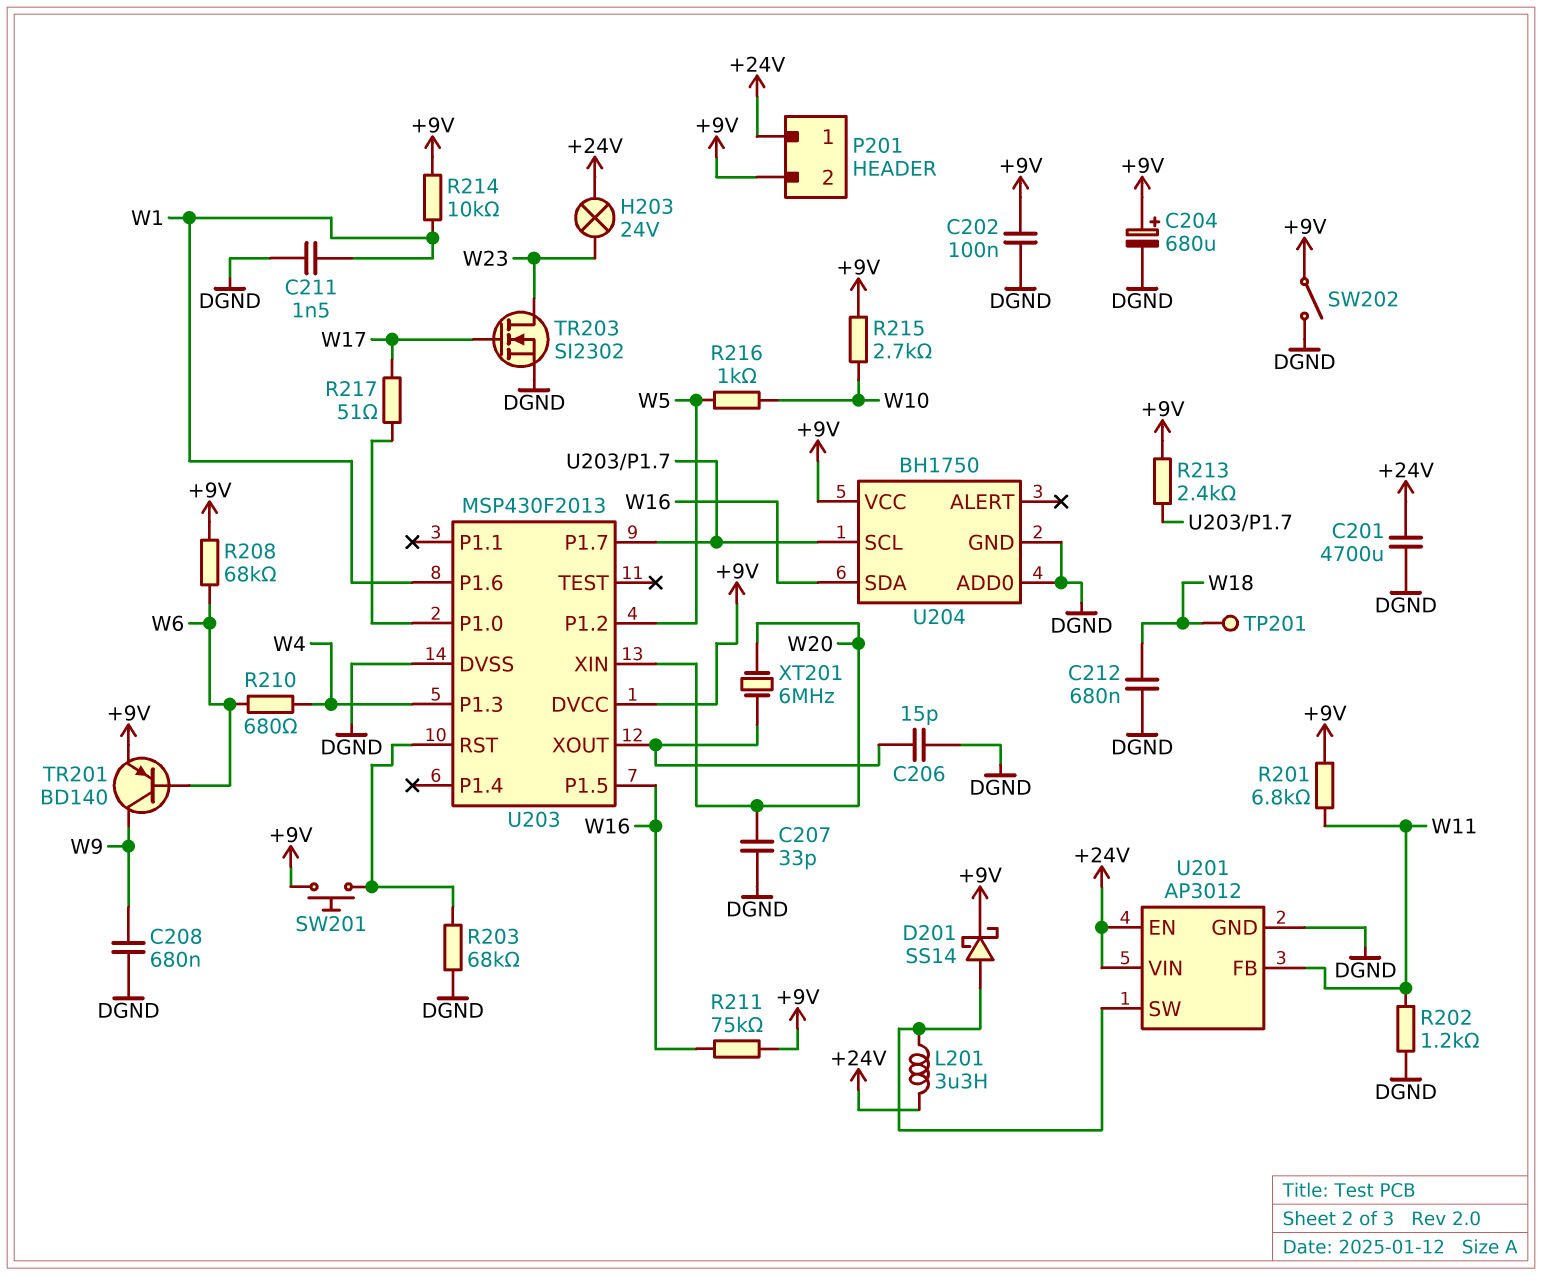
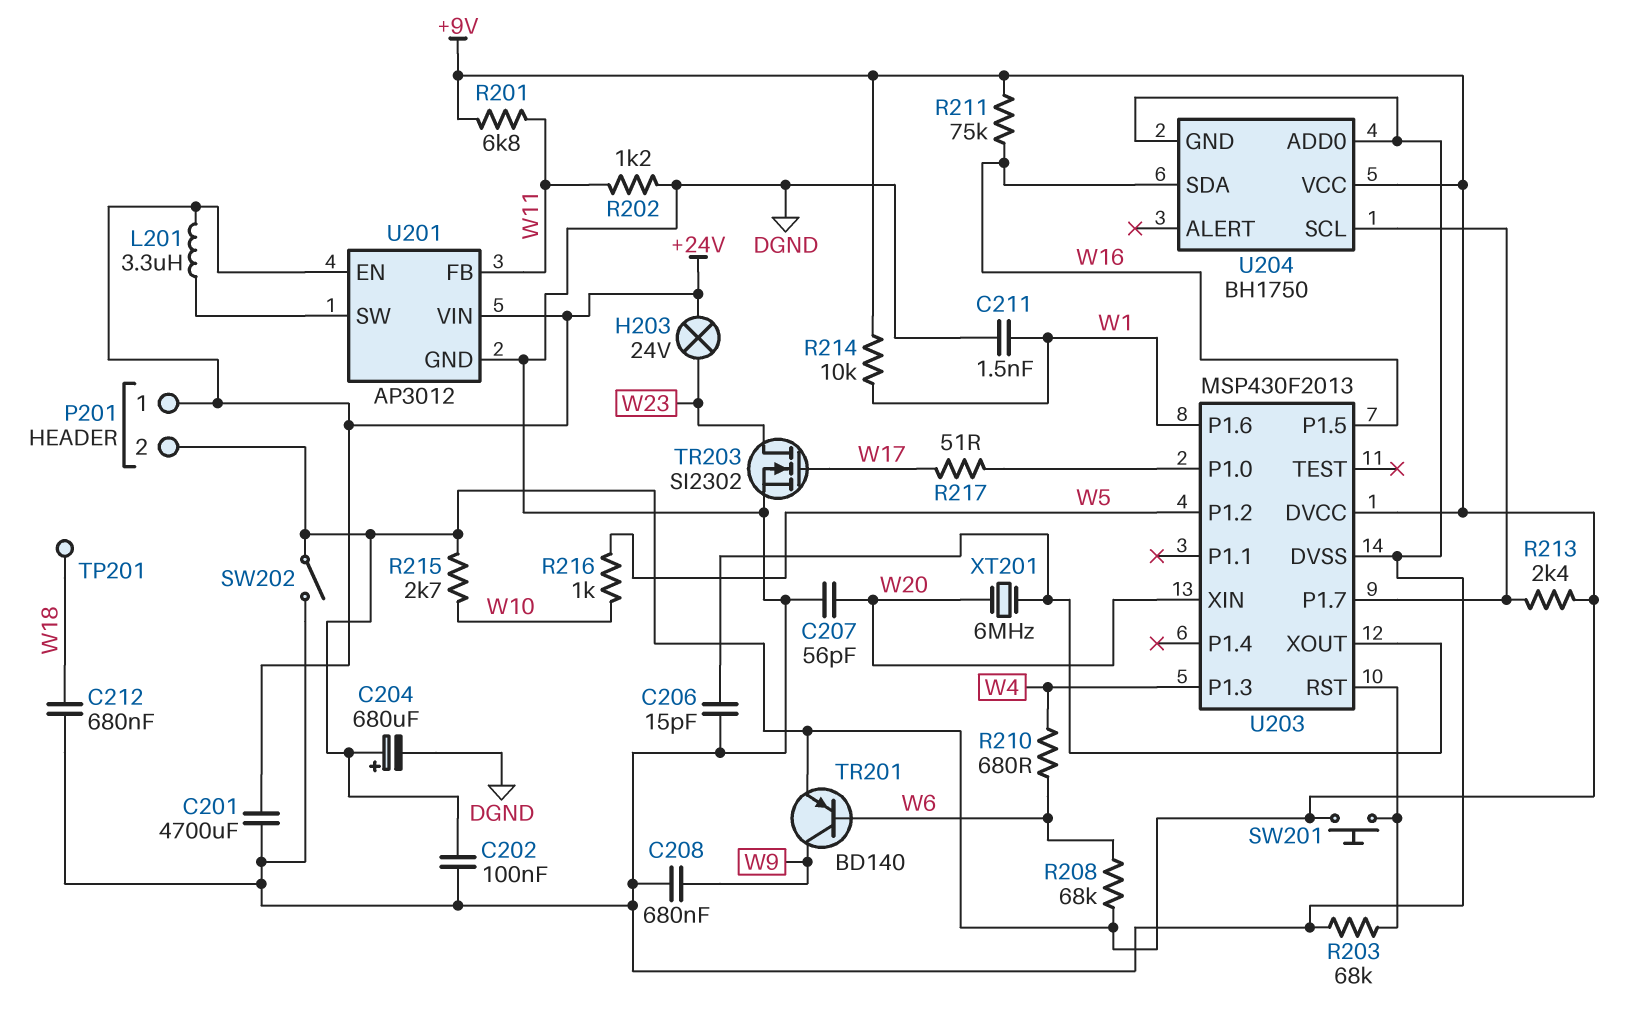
C207: 33pF (DGND, W20) -> 56pF (DGND, W20)
D201: schottky SS14 (A U201/SW, K +9V) -> none

